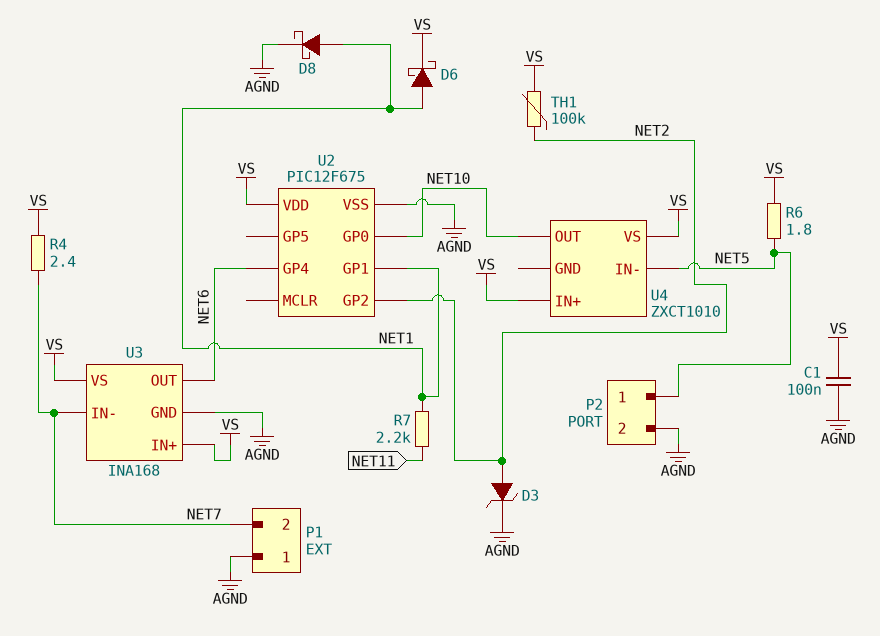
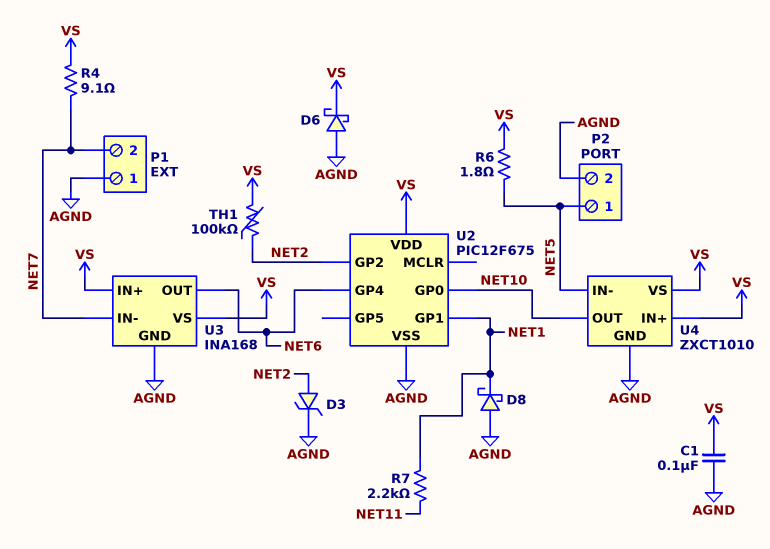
D6: schottky (A NET1, K VS) -> schottky (A AGND, K VS)
D8: schottky (A NET1, K AGND) -> schottky (A AGND, K NET1)
R4: 2.4 (NET7, VS) -> 9.1 (NET7, VS)
U4 pin GND: none -> AGND

